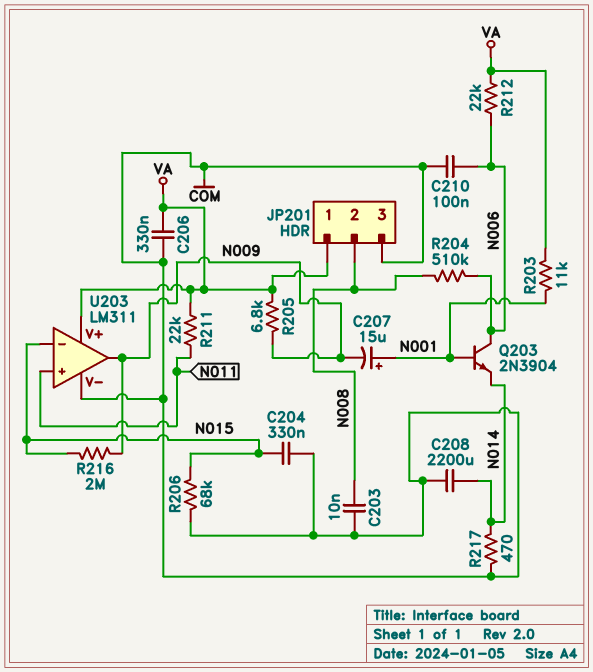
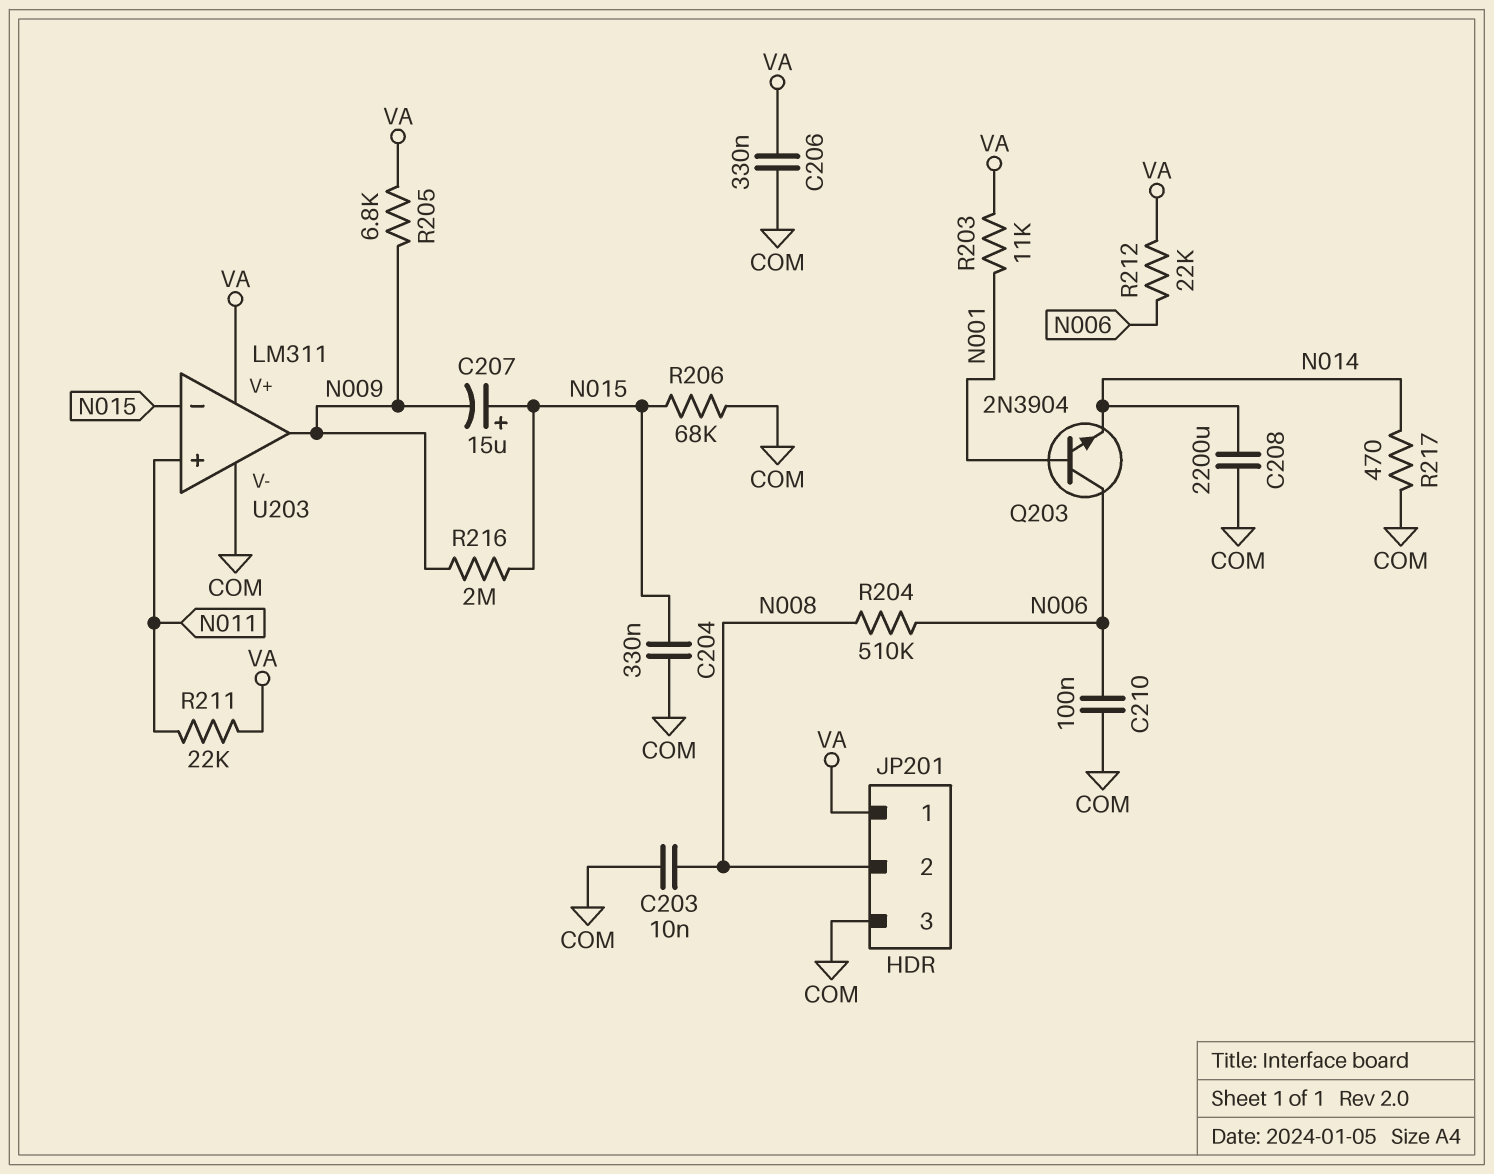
C207: 15uF (plus N001, minus N009) -> 15uF (plus N015, minus N009)

